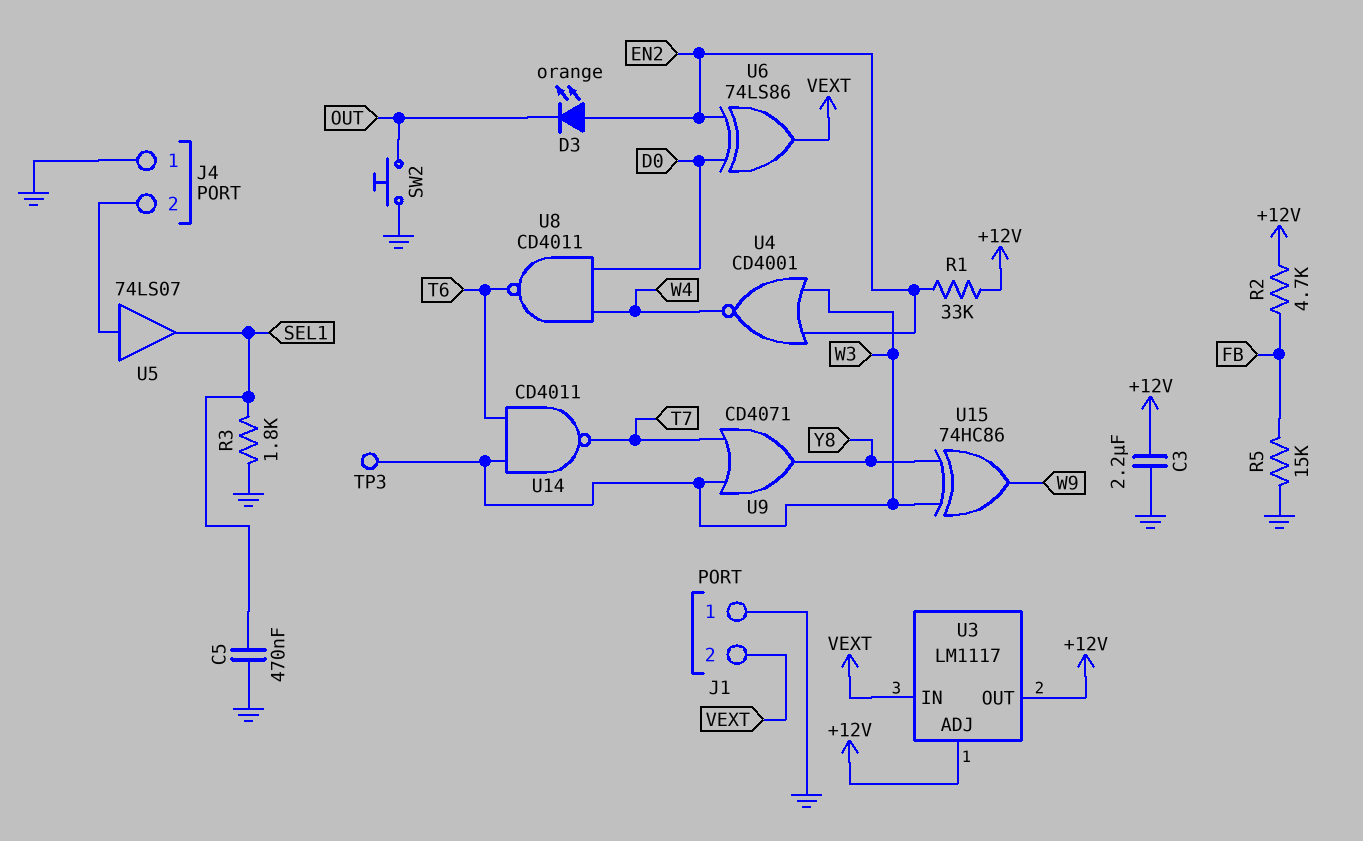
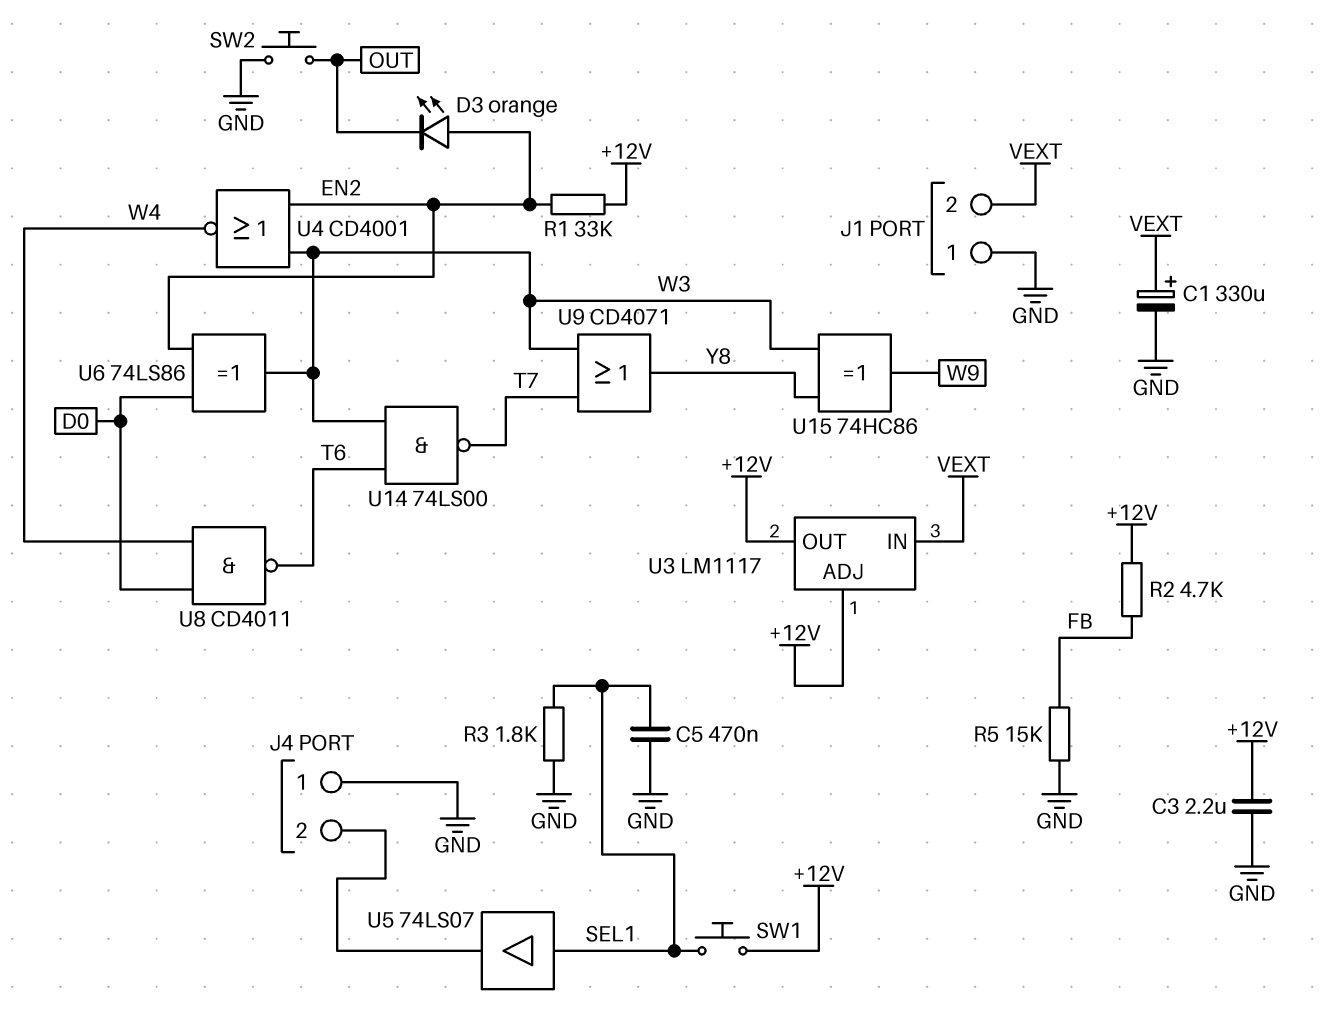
C1: none -> 330uF (plus VEXT, minus GND)
SW1: none -> button (+12V, SEL1)
TP3: test point (W3) -> none
U5: buffer 74LS07 (in J4/2, out SEL1) -> buffer 74LS07 (in SEL1, out J4/2)
U6: XOR 74LS86 (in D0, in EN2, out VEXT) -> XOR 74LS86 (in D0, in EN2, out W3)
U14: NAND CD4011 (in T6, in W3, out T7) -> NAND 74LS00 (in T6, in W3, out T7)

